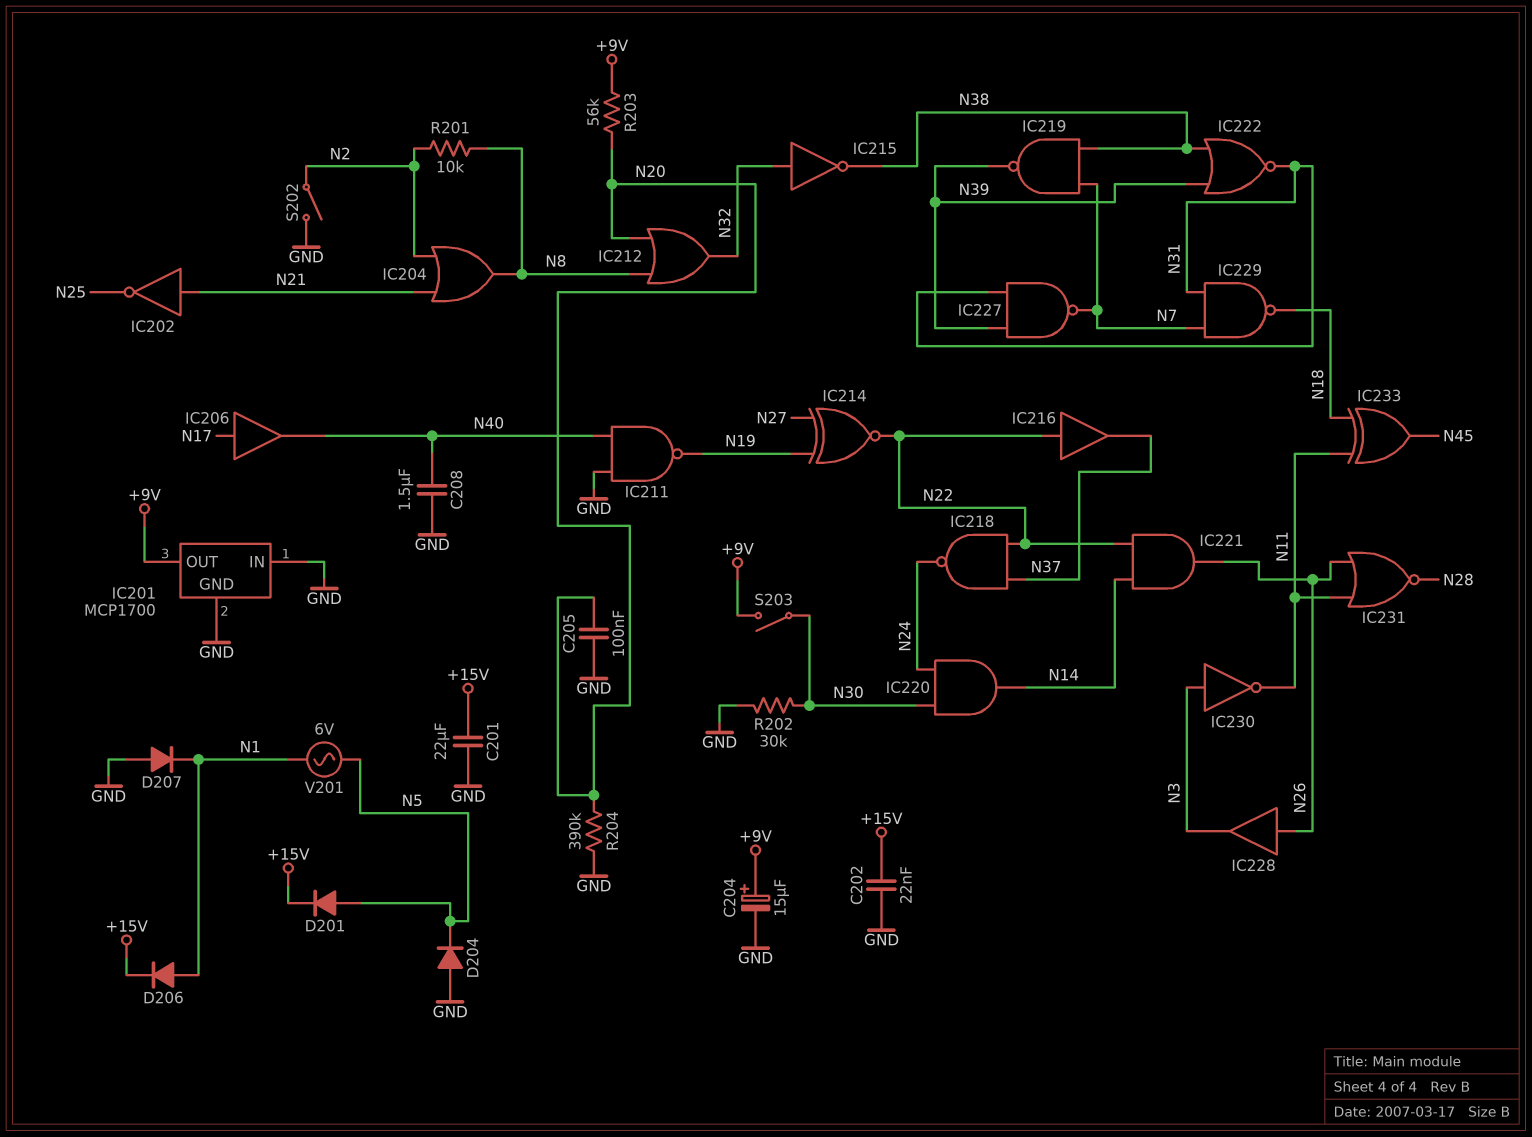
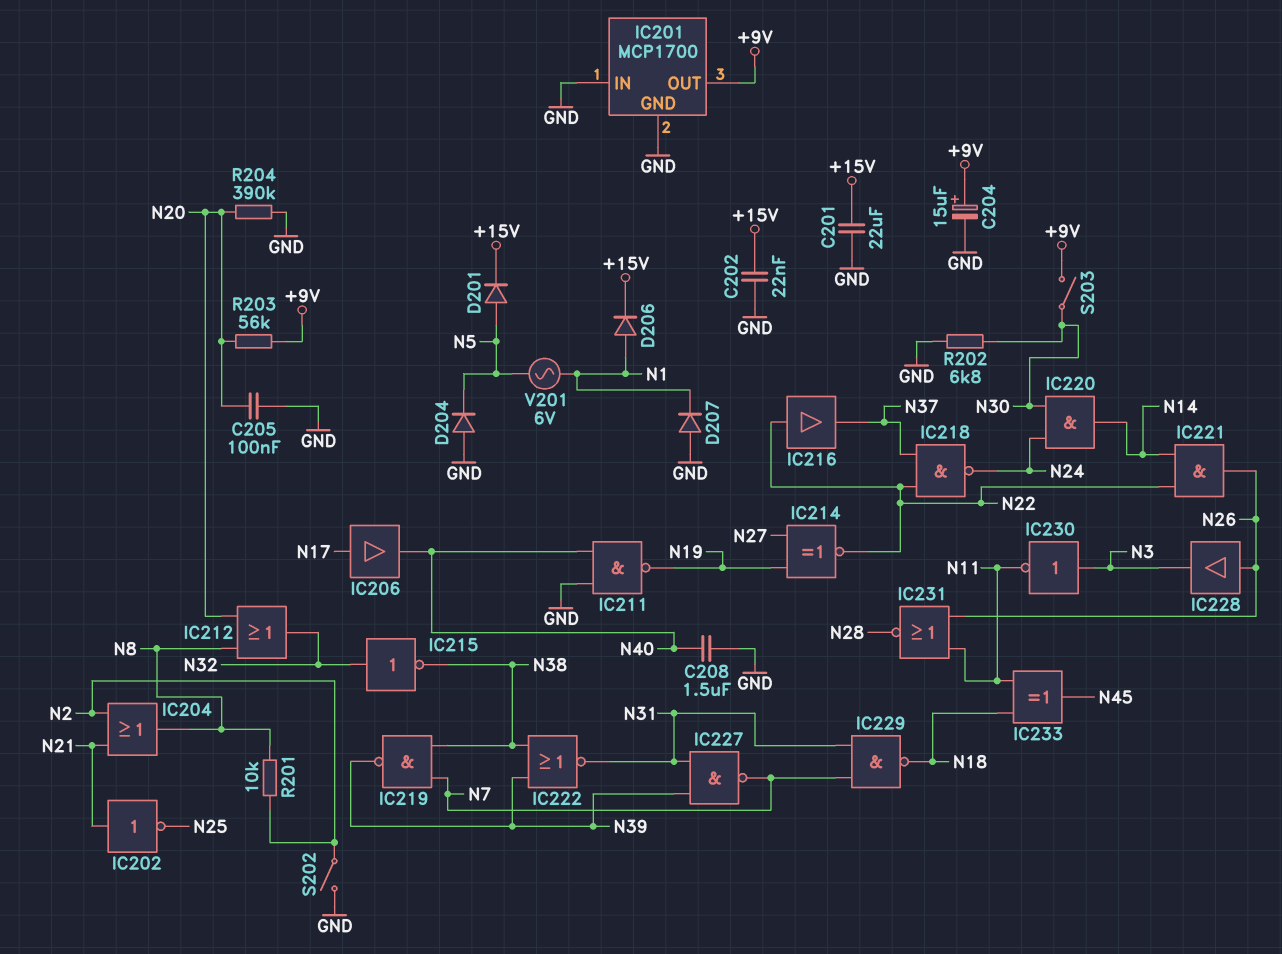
R202: 30k (GND, N30) -> 6.8k (GND, N30)

